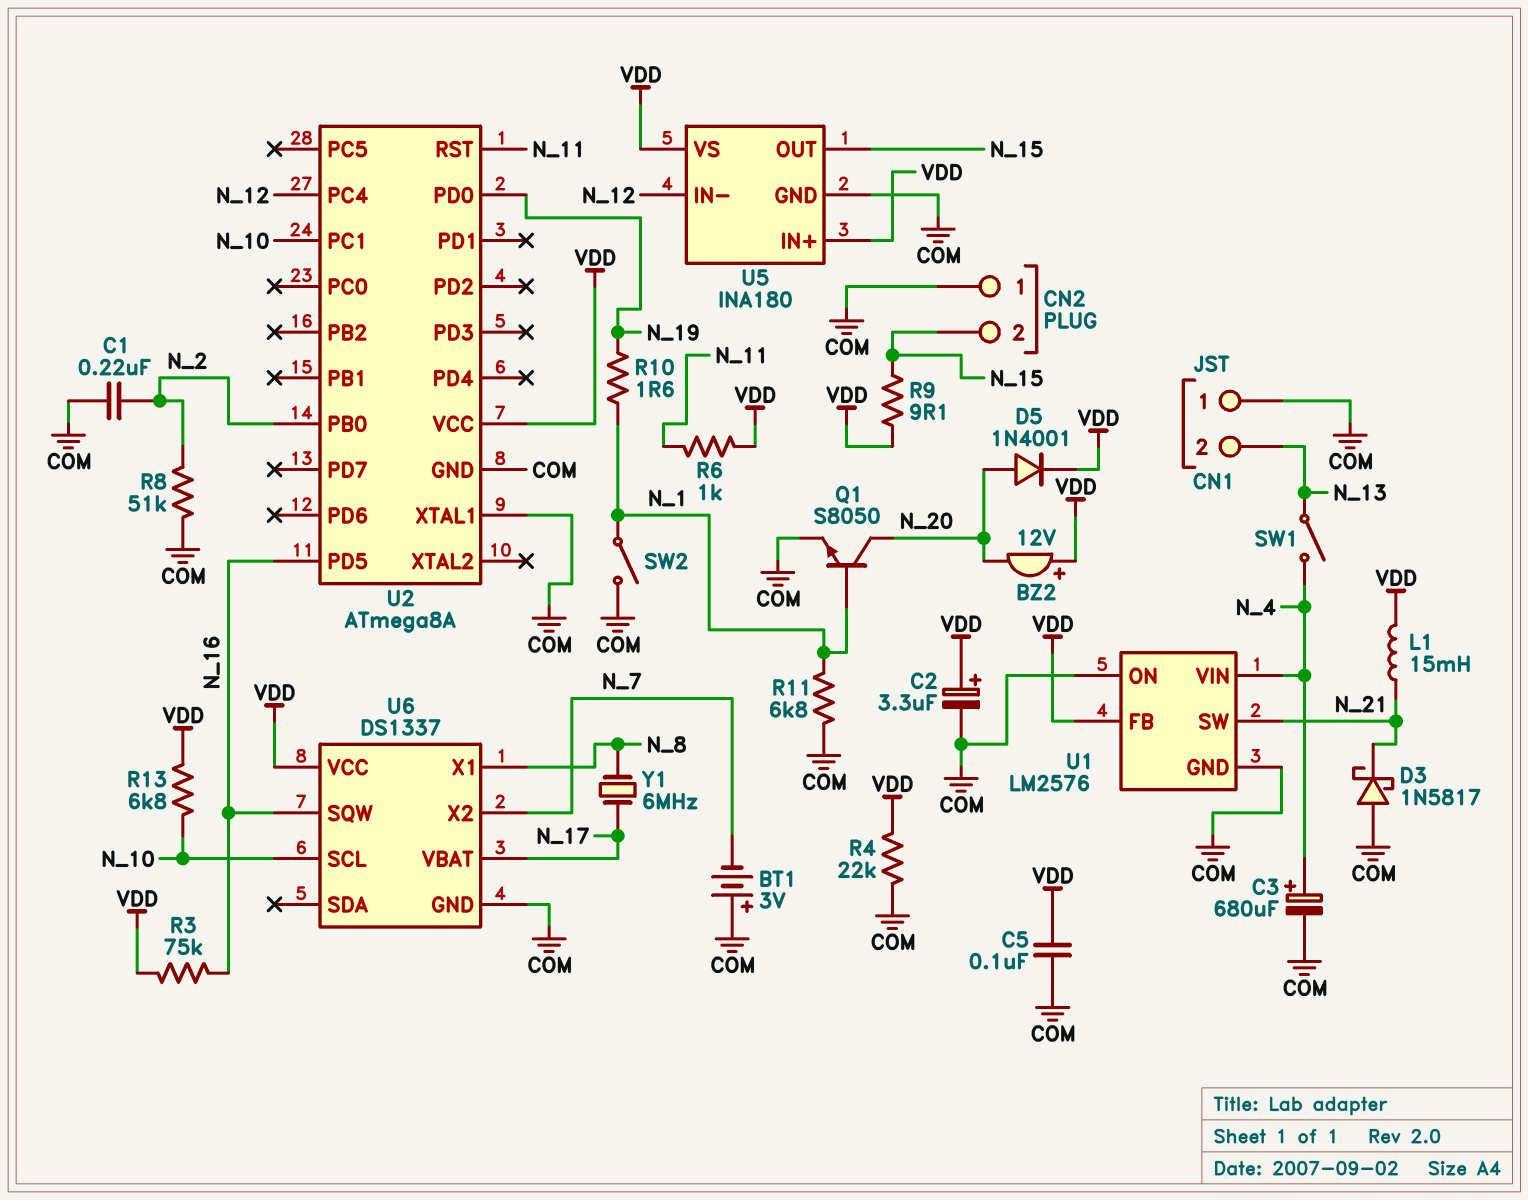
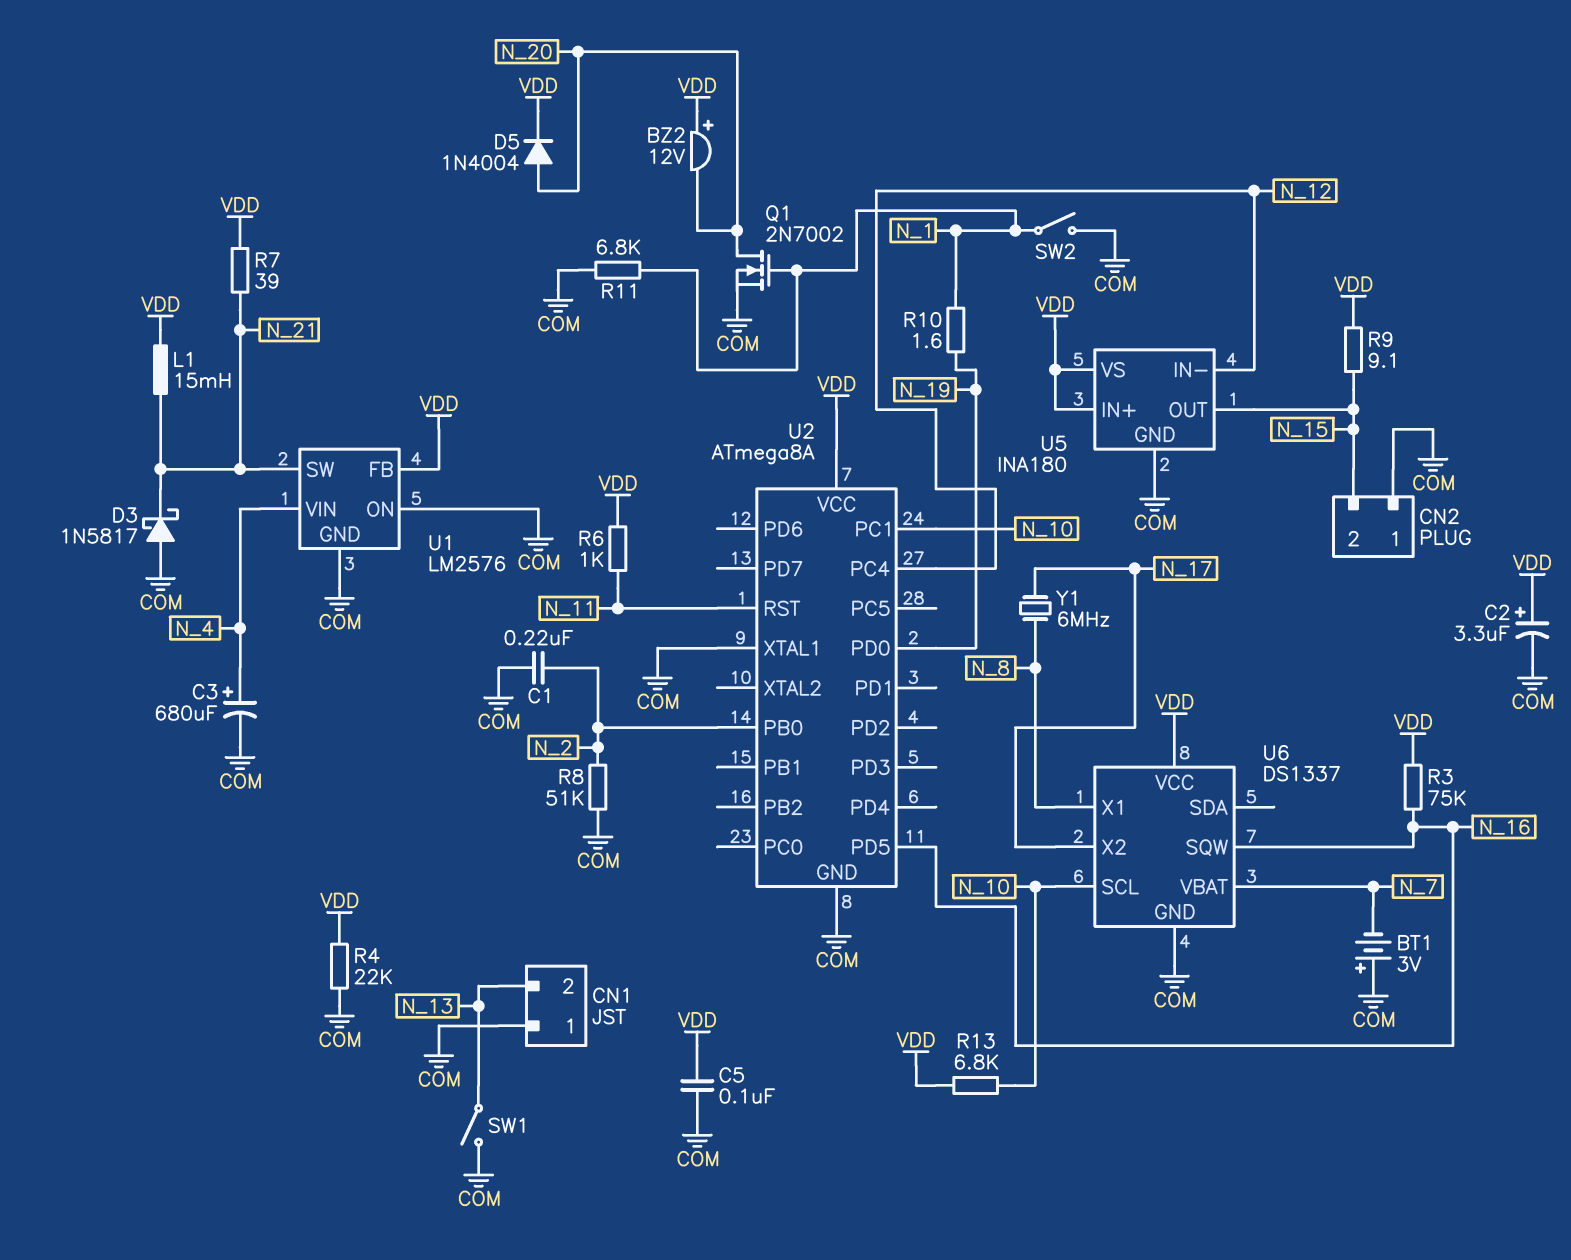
D5: diode 1N4001 (A N_20, K VDD) -> diode 1N4004 (A N_20, K VDD)
Q1: NPN S8050 (B N_1, C N_20, E COM) -> NMOS 2N7002 (G N_1, D N_20, S COM)
R7: none -> 39 (N_21, VDD)
SW1: switch (N_4, N_13) -> switch (COM, N_13)
U6 pin VBAT: N_17 -> N_7
U6 pin X2: N_7 -> N_17

